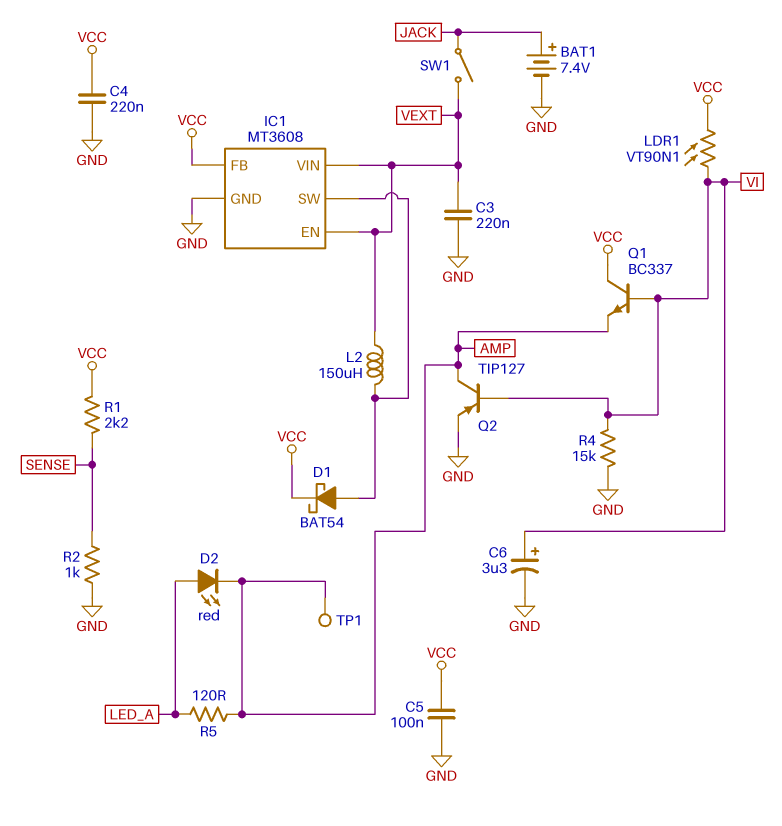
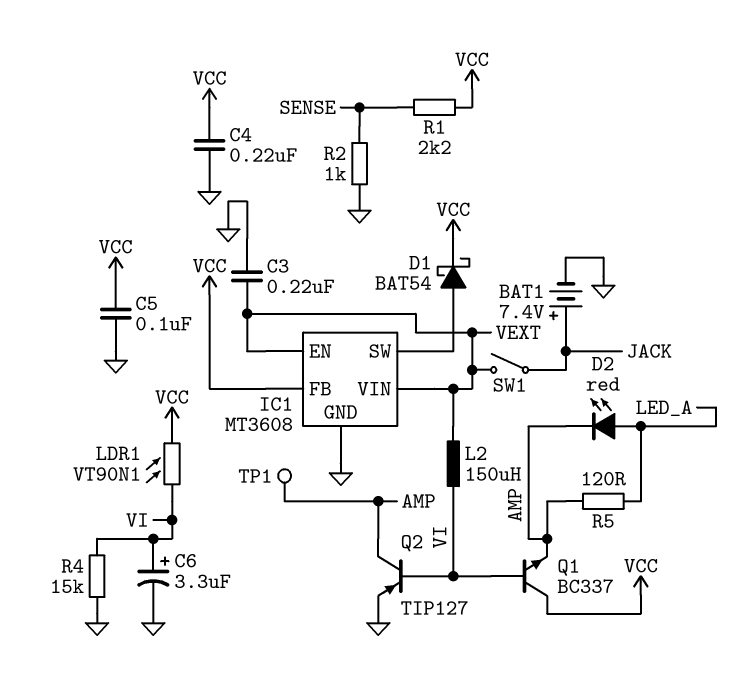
L2: 150uH (IC1/SW, VEXT) -> 150uH (VEXT, VI)

